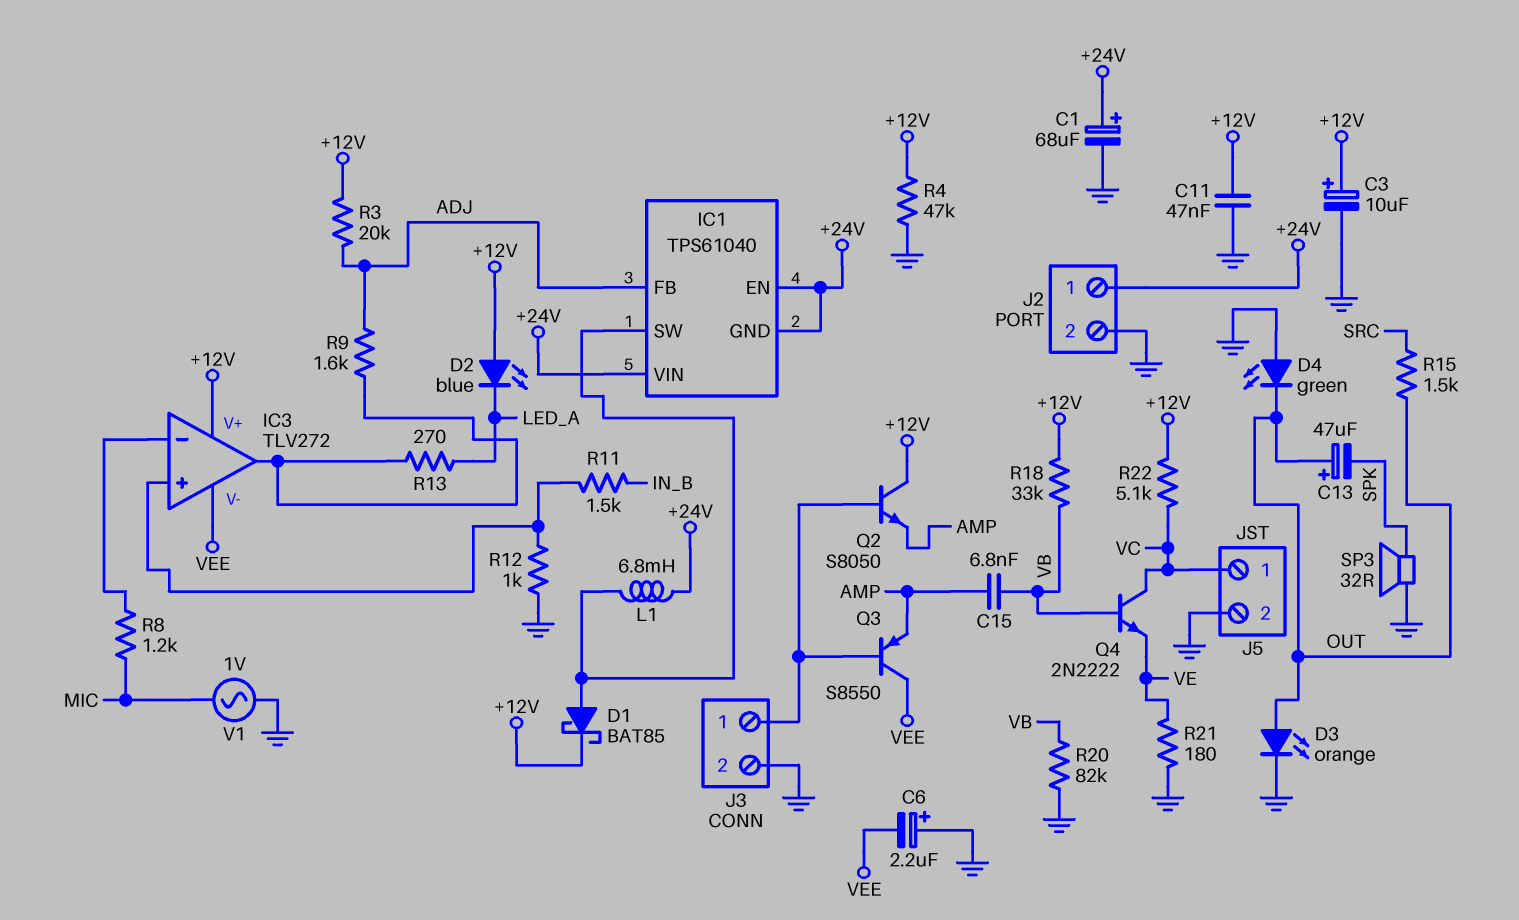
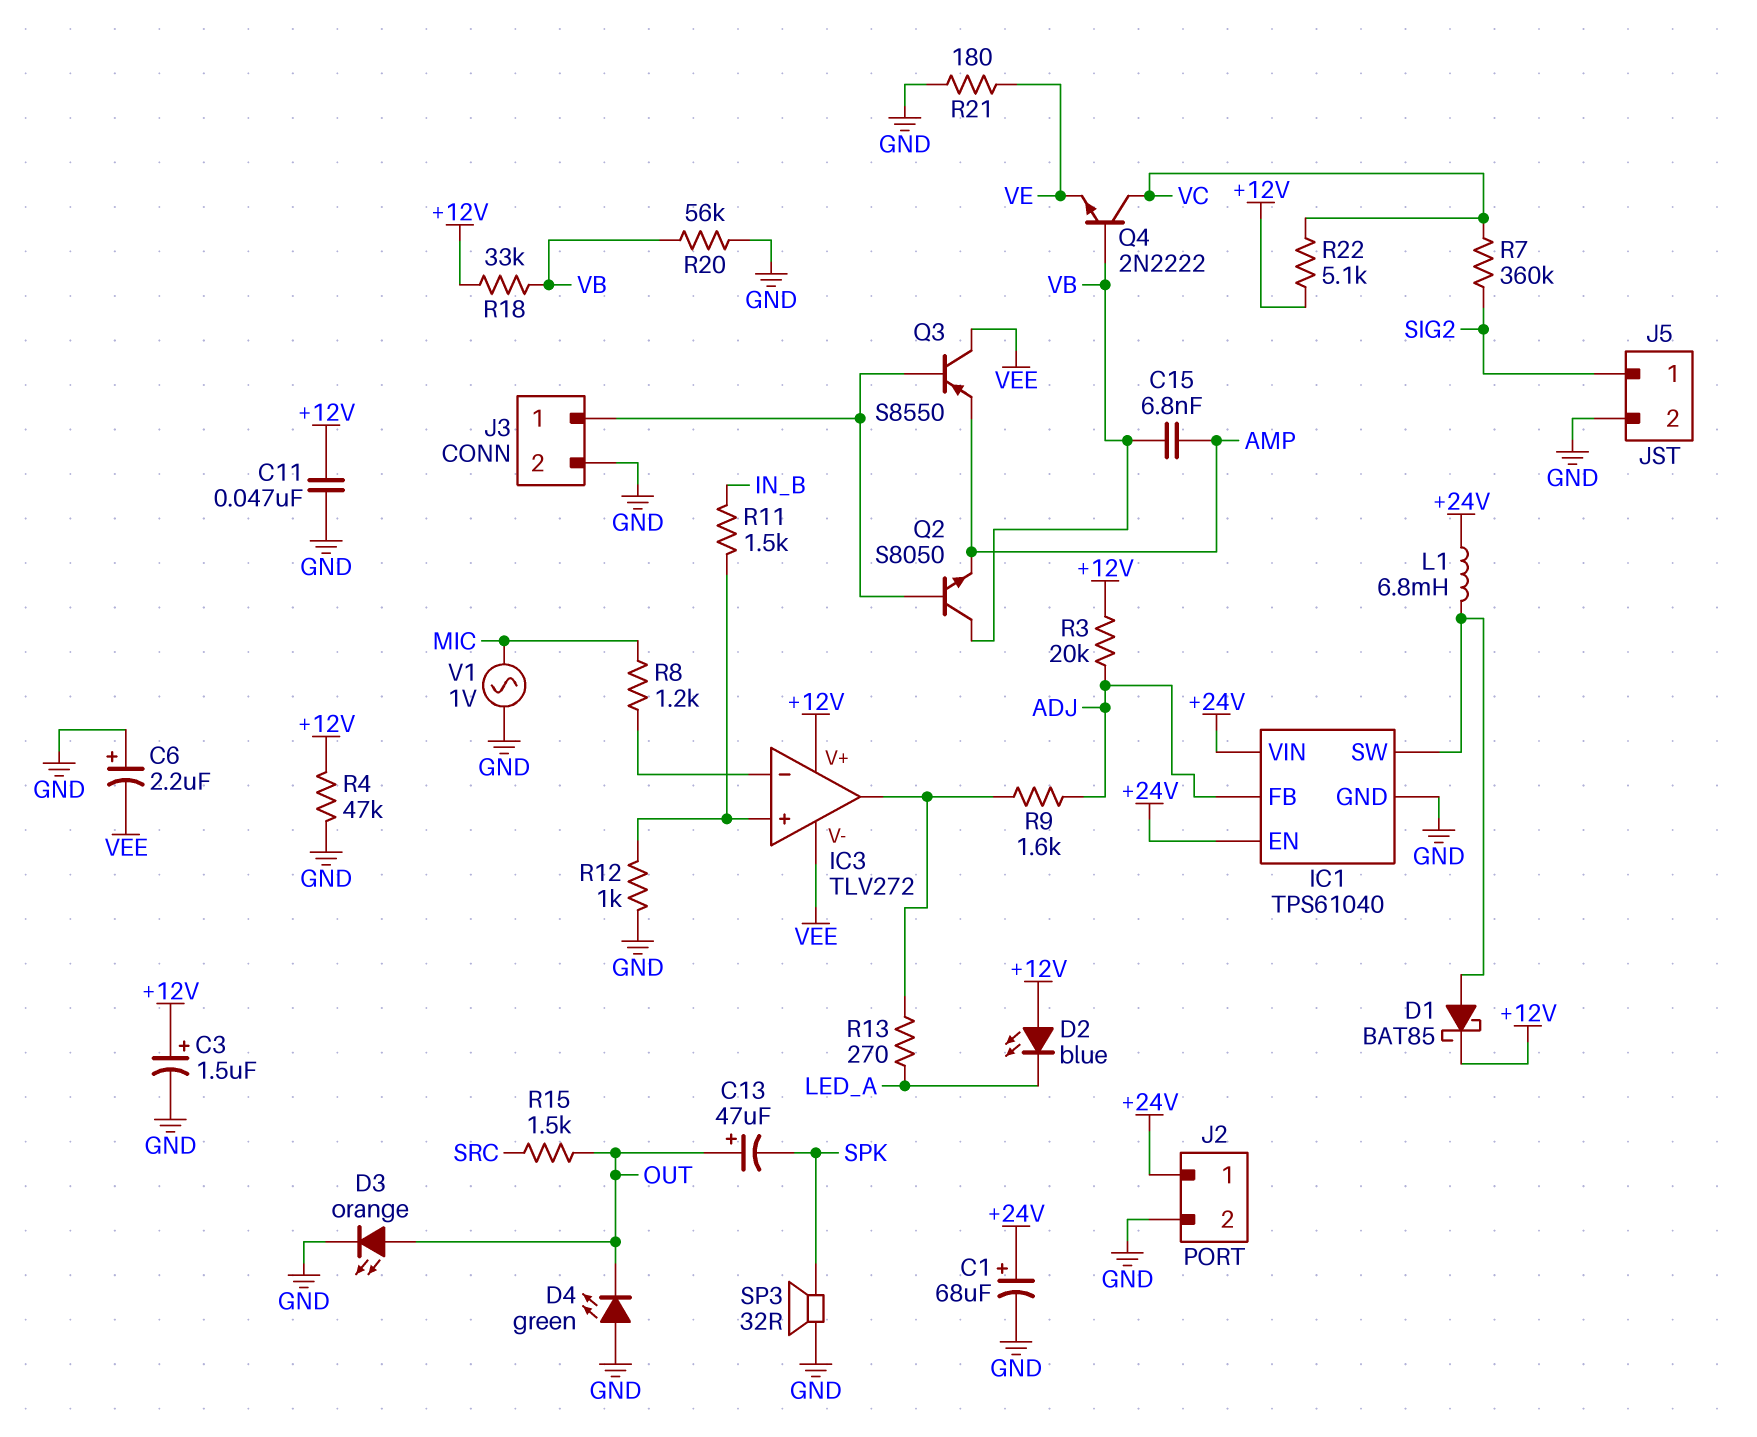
C3: 10uF (plus +12V, minus GND) -> 1.5uF (plus +12V, minus GND)
IC1 pin GND: +24V -> GND
J5 pin 1: VC -> SIG2
Q2: NPN S8050 (B J3/1, C +12V, E AMP) -> NPN S8050 (B J3/1, C VB, E AMP)
R7: none -> 360k (SIG2, VC)
R20: 82k (GND, VB) -> 56k (GND, VB)

